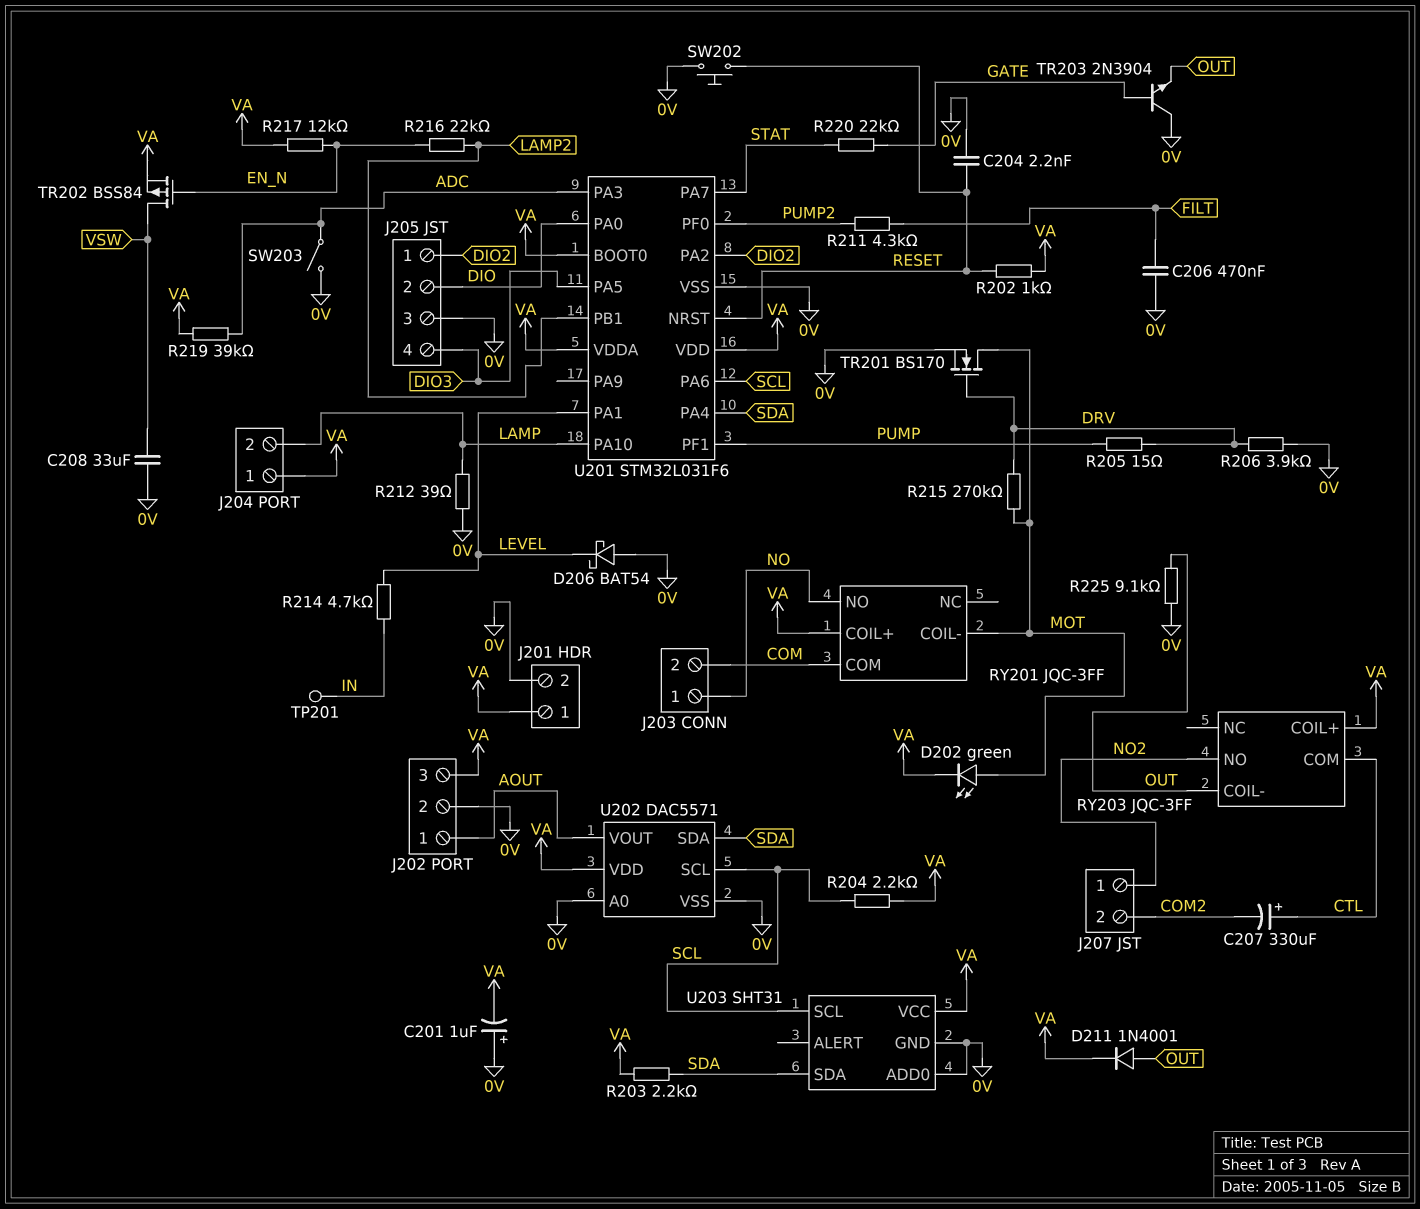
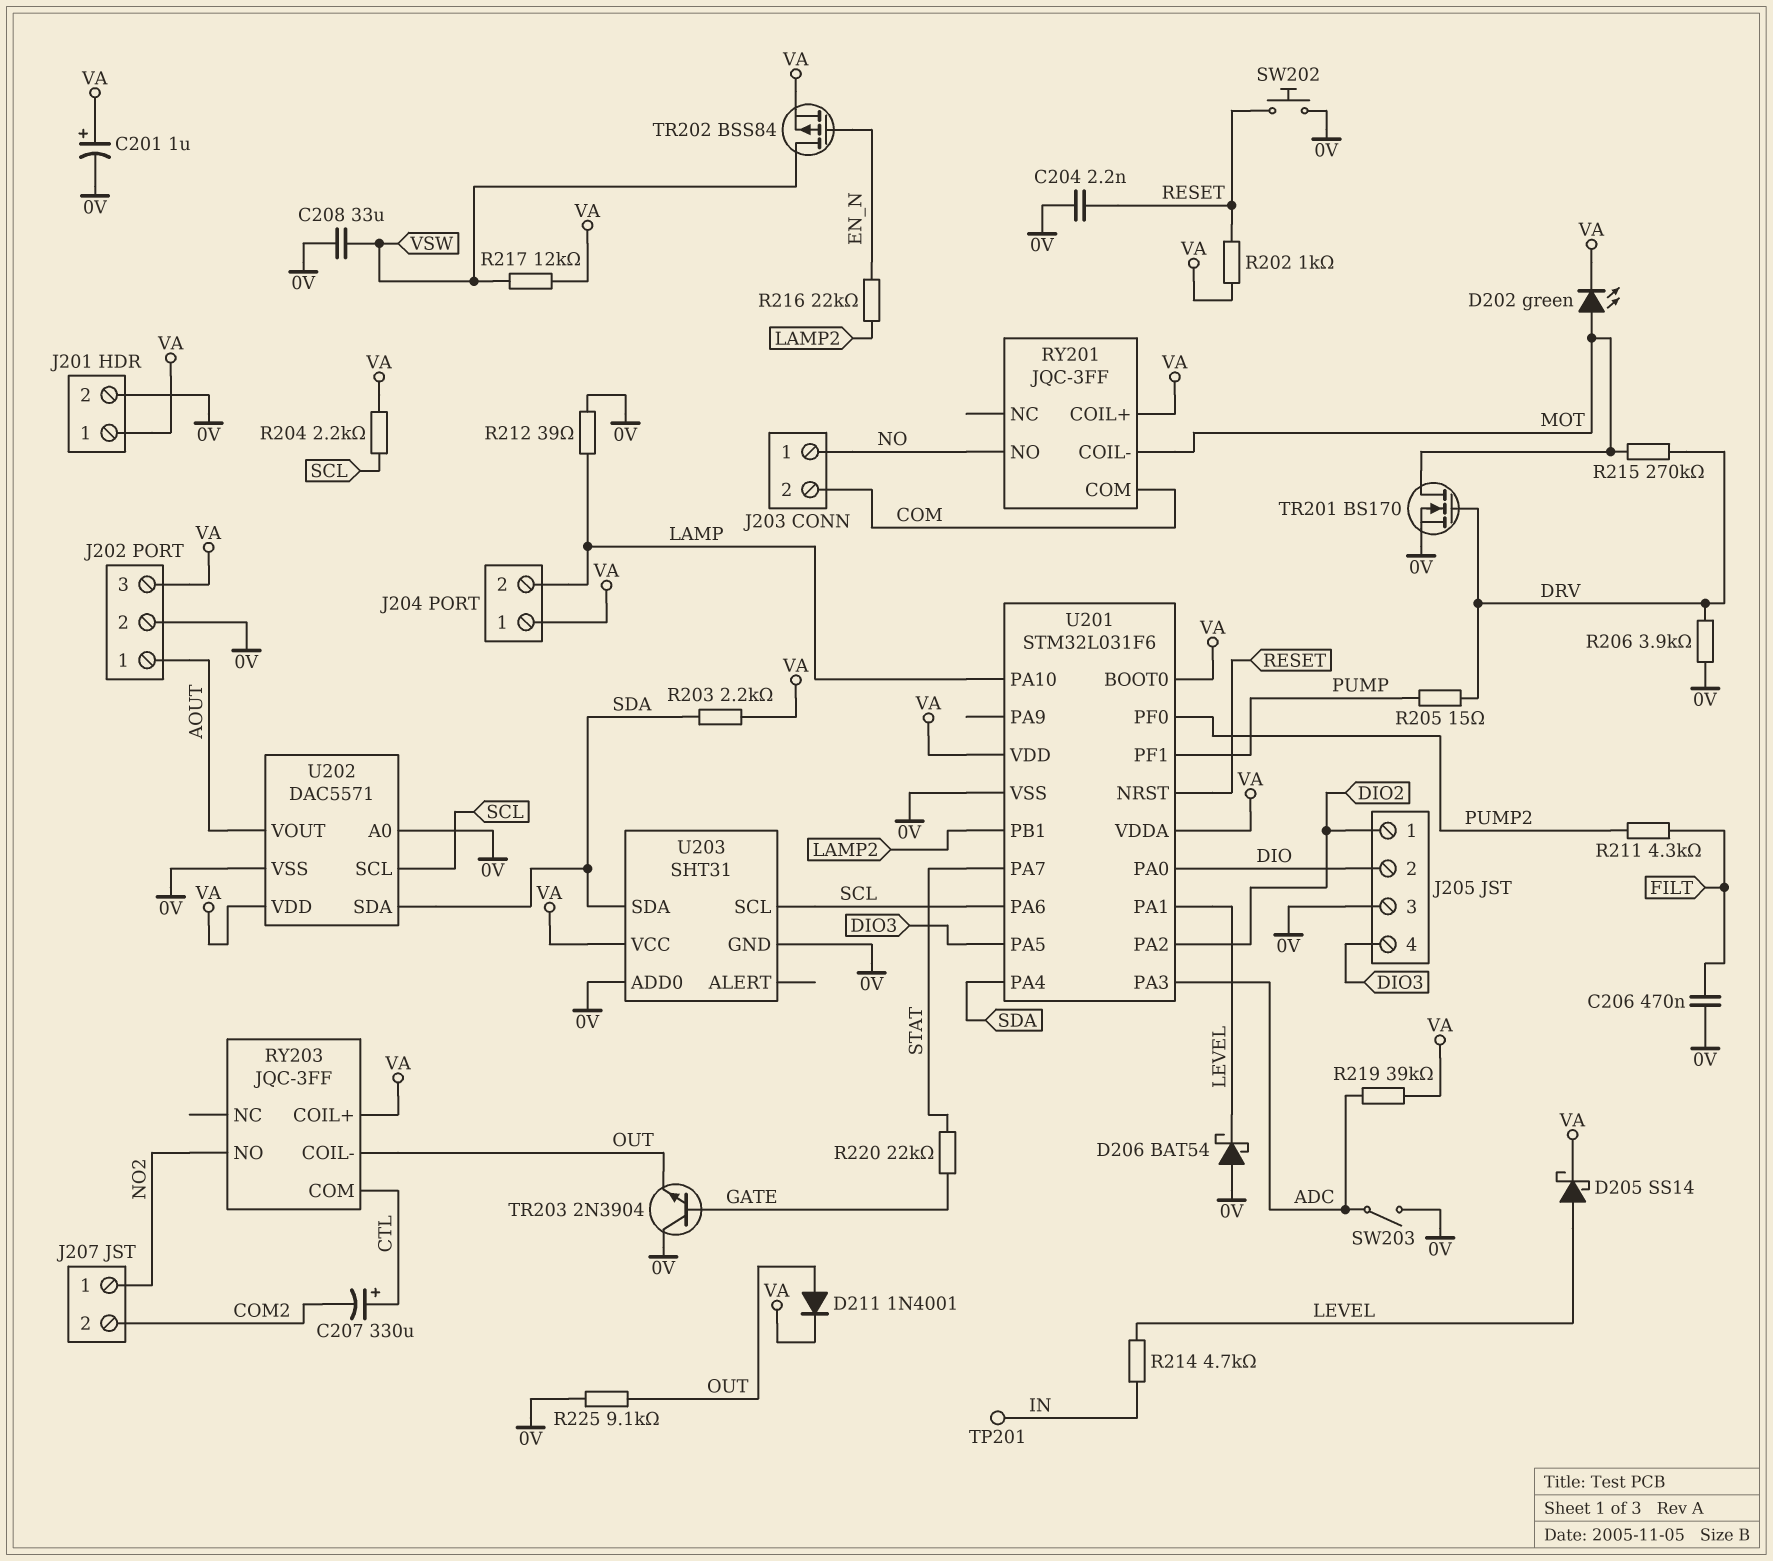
C201: 1uF (plus 0V, minus VA) -> 1uF (plus VA, minus 0V)
D205: none -> schottky SS14 (A LEVEL, K VA)
R217: 12k (EN_N, VA) -> 12k (VA, VSW)

